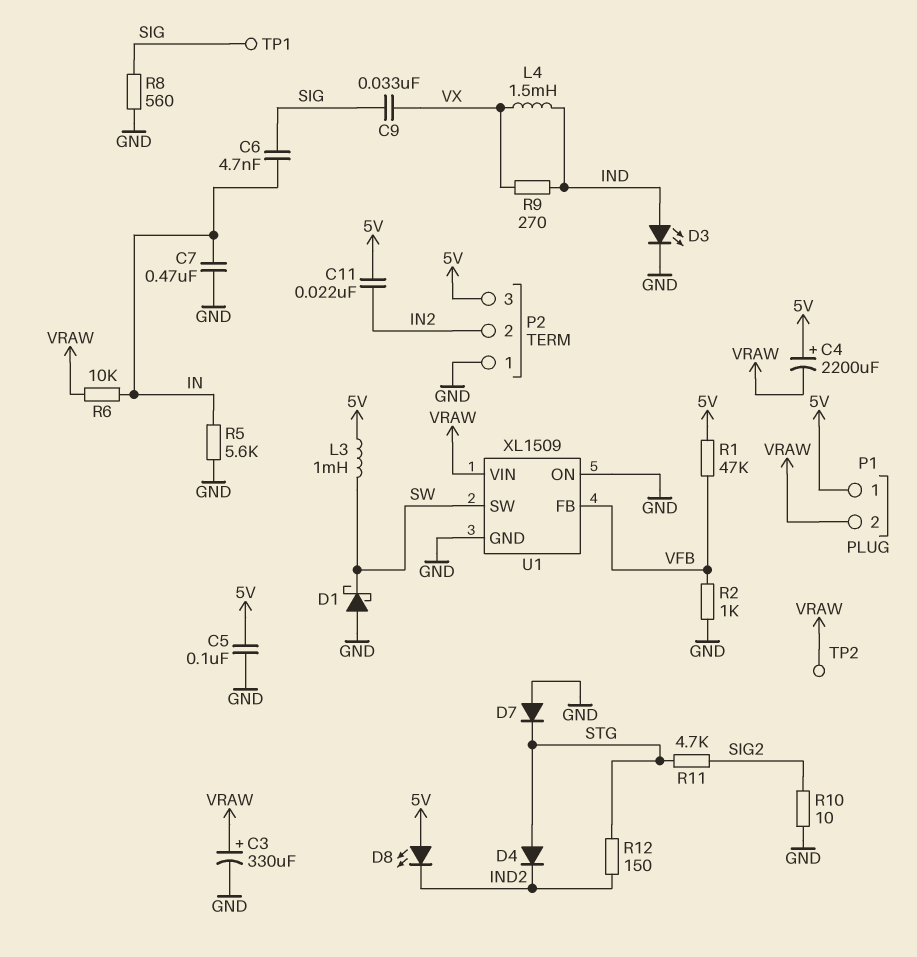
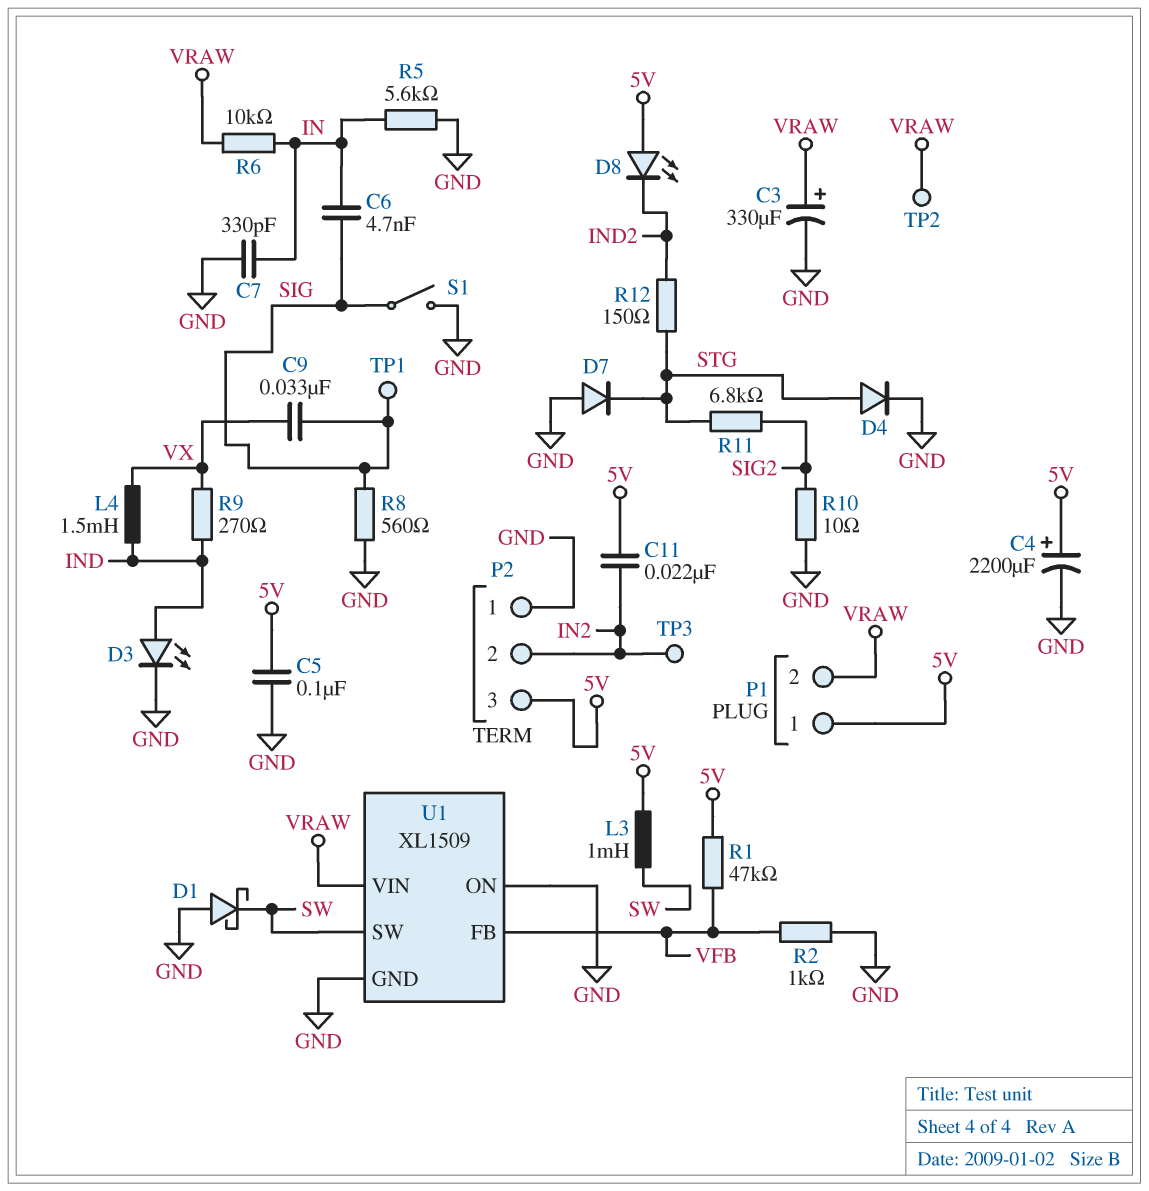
C4: 2200uF (plus 5V, minus VRAW) -> 2200uF (plus 5V, minus GND)
C7: 470nF (GND, IN) -> 330pF (GND, IN)
D4: diode (A STG, K IND2) -> diode (A STG, K GND)
R11: 4.7k (SIG2, STG) -> 6.8k (SIG2, STG)
S1: none -> switch (GND, SIG)
TP3: none -> test point (IN2)

